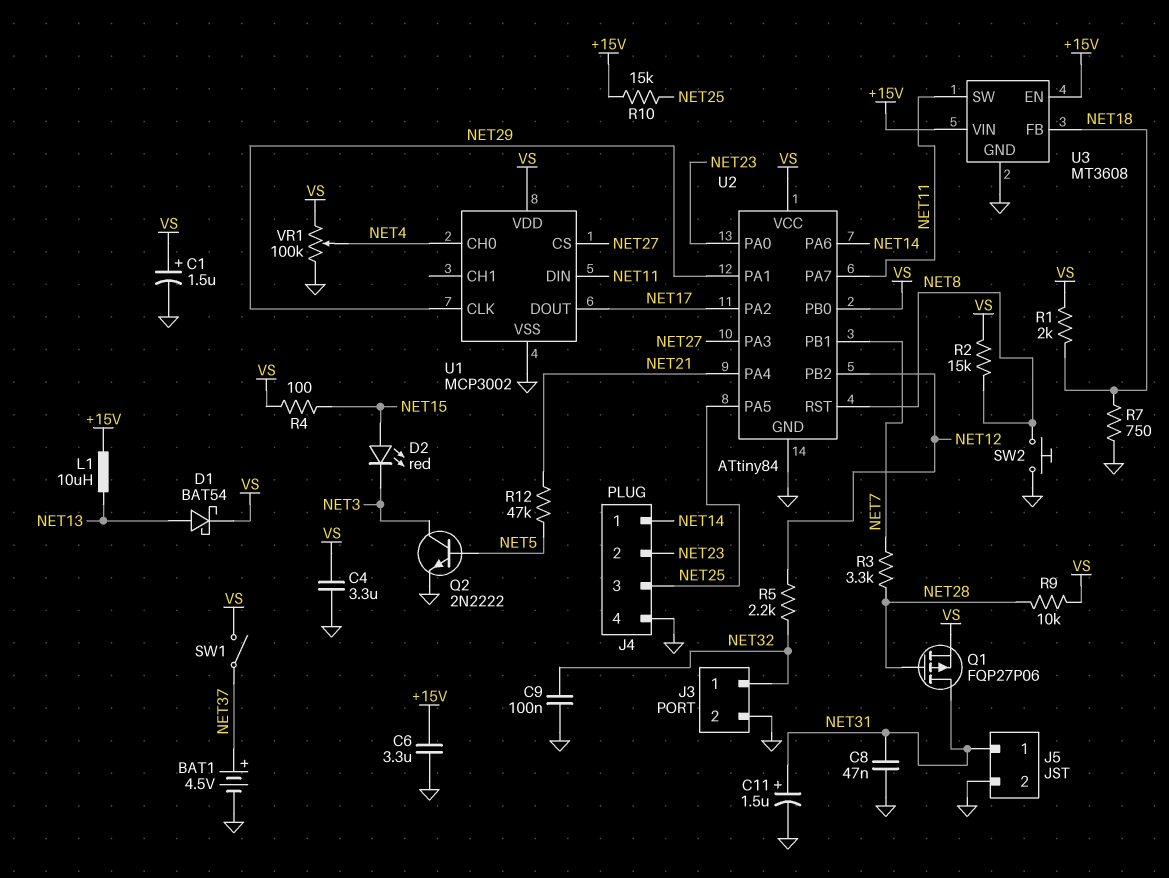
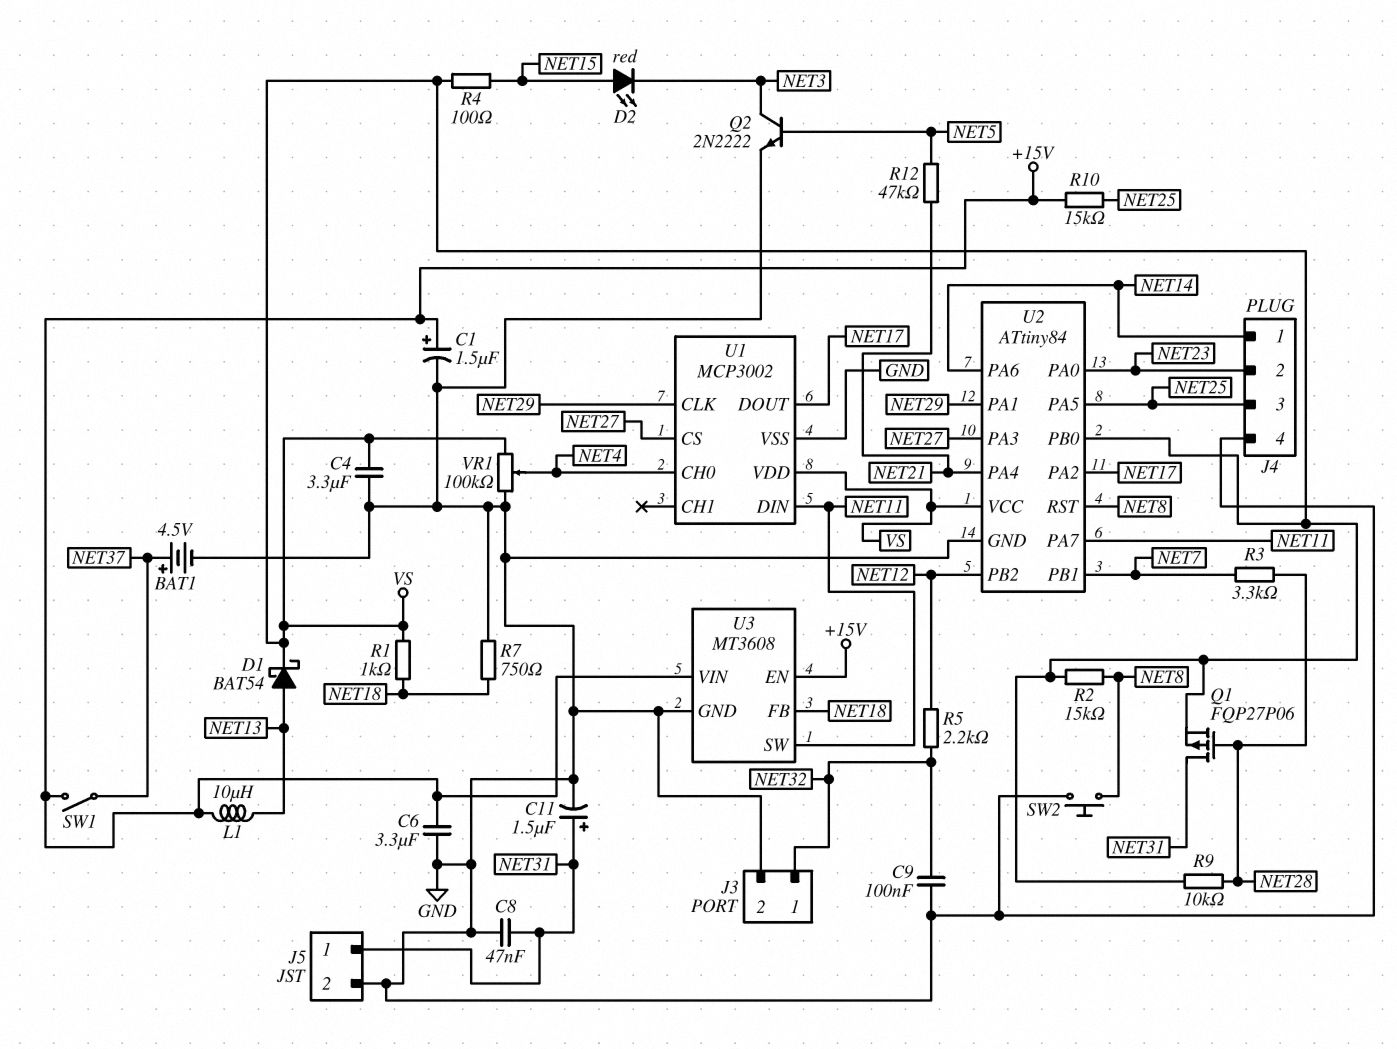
C1: 1.5uF (plus VS, minus GND) -> 1.5uF (plus +15V, minus GND)
R1: 2k (NET18, VS) -> 1k (NET18, VS)
SW1: switch (NET37, VS) -> switch (+15V, NET37)

